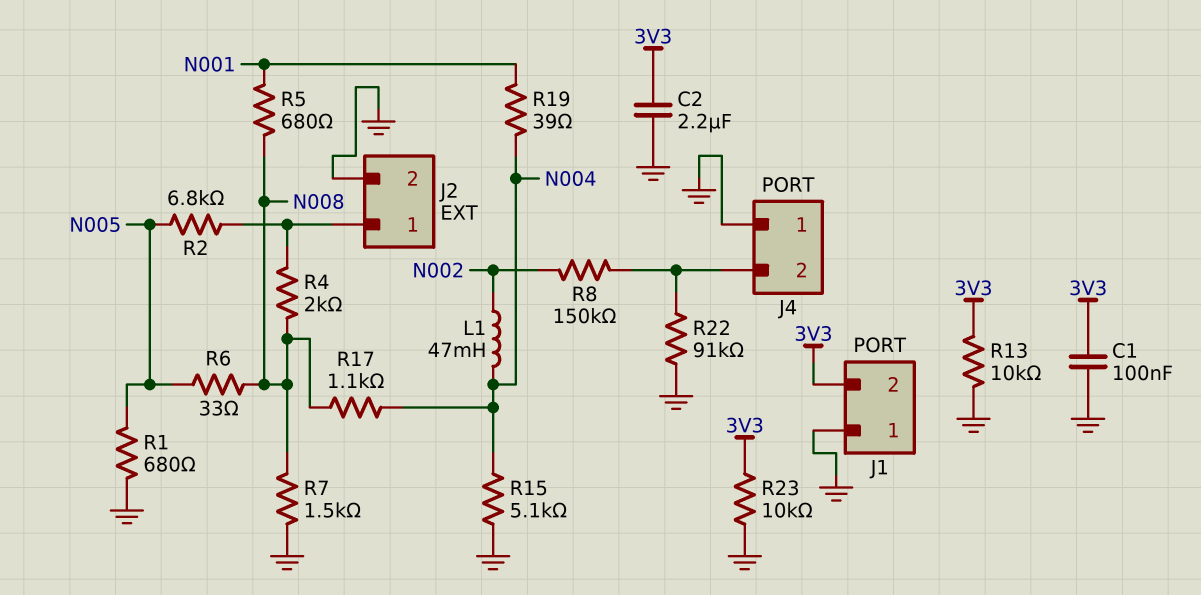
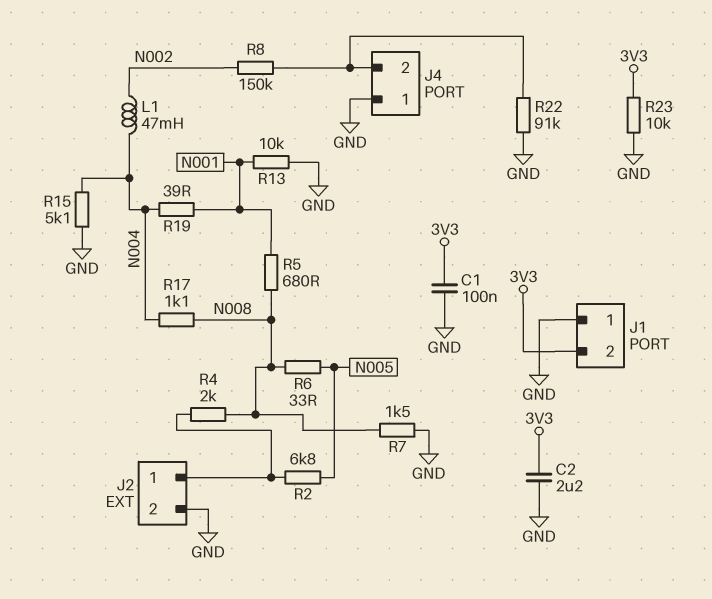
R1: 680 (GND, N005) -> none
R13: 10k (3V3, GND) -> 10k (GND, N001)

